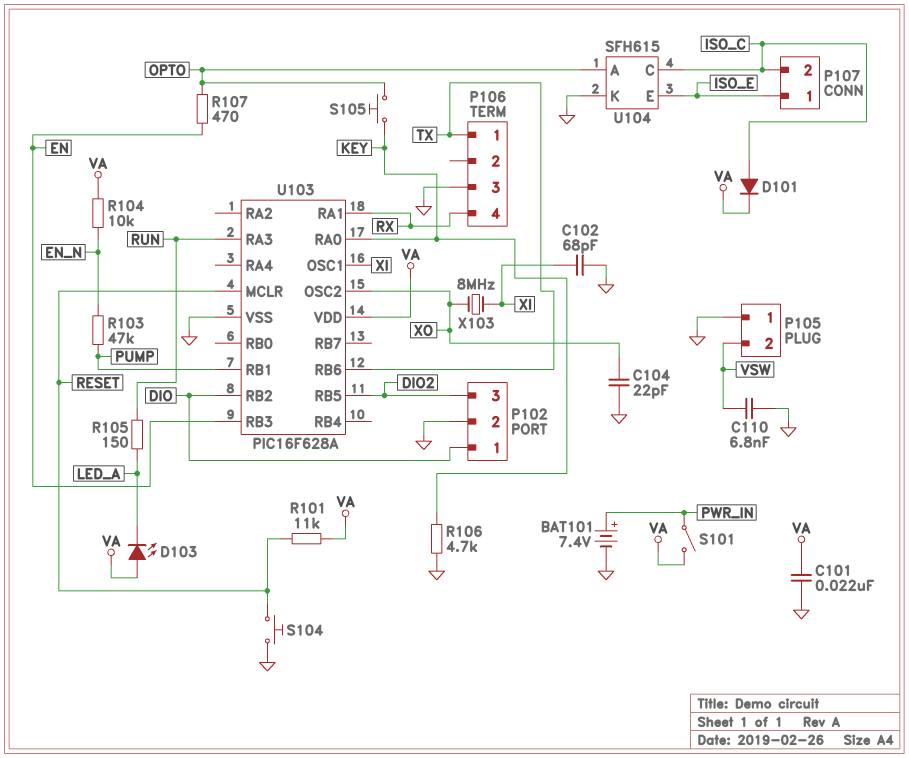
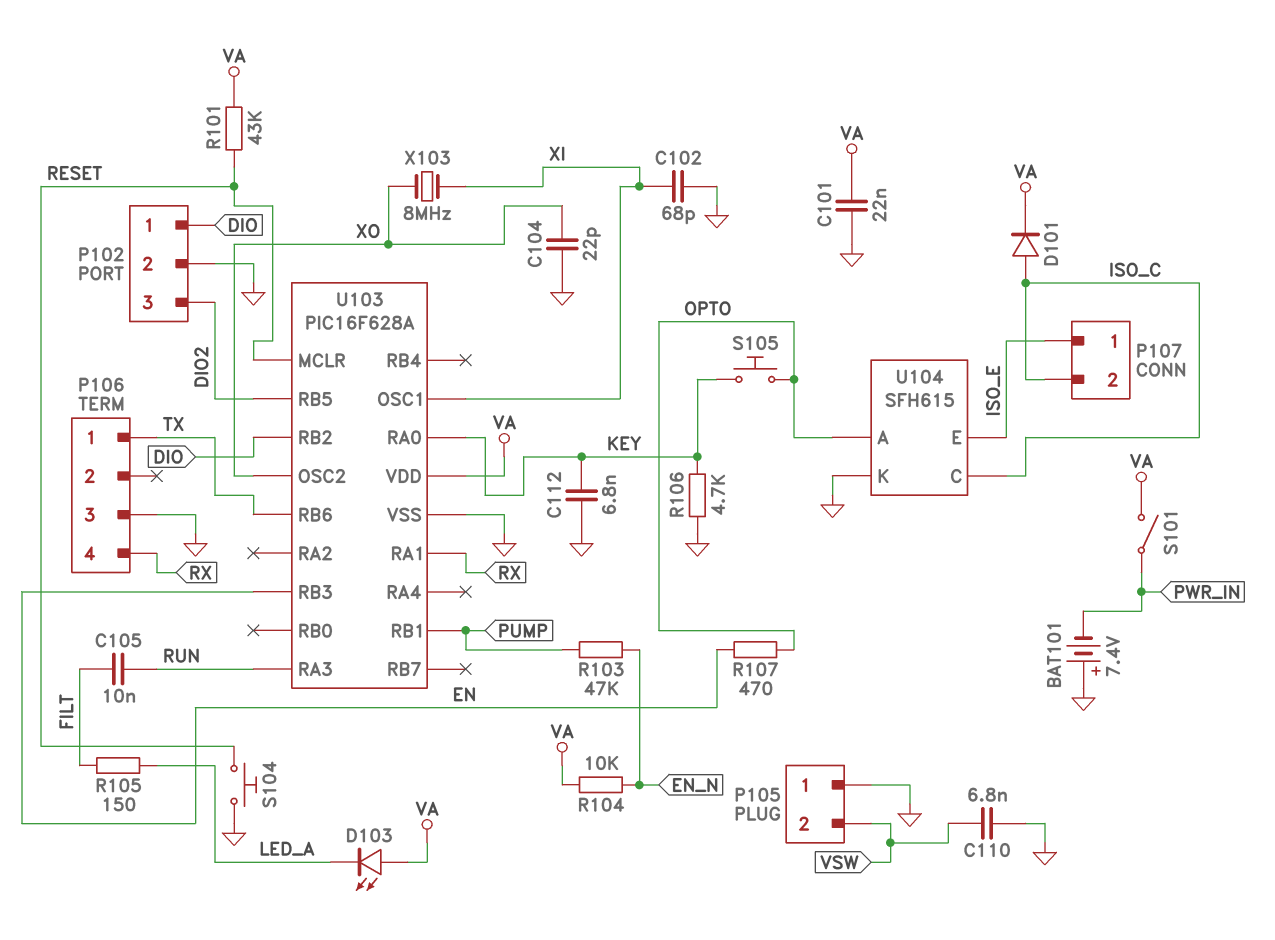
BAT101: 7.4V (plus PWR_IN, minus GND) -> 7.4V (plus GND, minus PWR_IN)
C105: none -> 10nF (FILT, RUN)
C112: none -> 6.8nF (GND, KEY)
R101: 11k (RESET, VA) -> 43k (RESET, VA)
R105: 150 (LED_A, RUN) -> 150 (FILT, LED_A)

